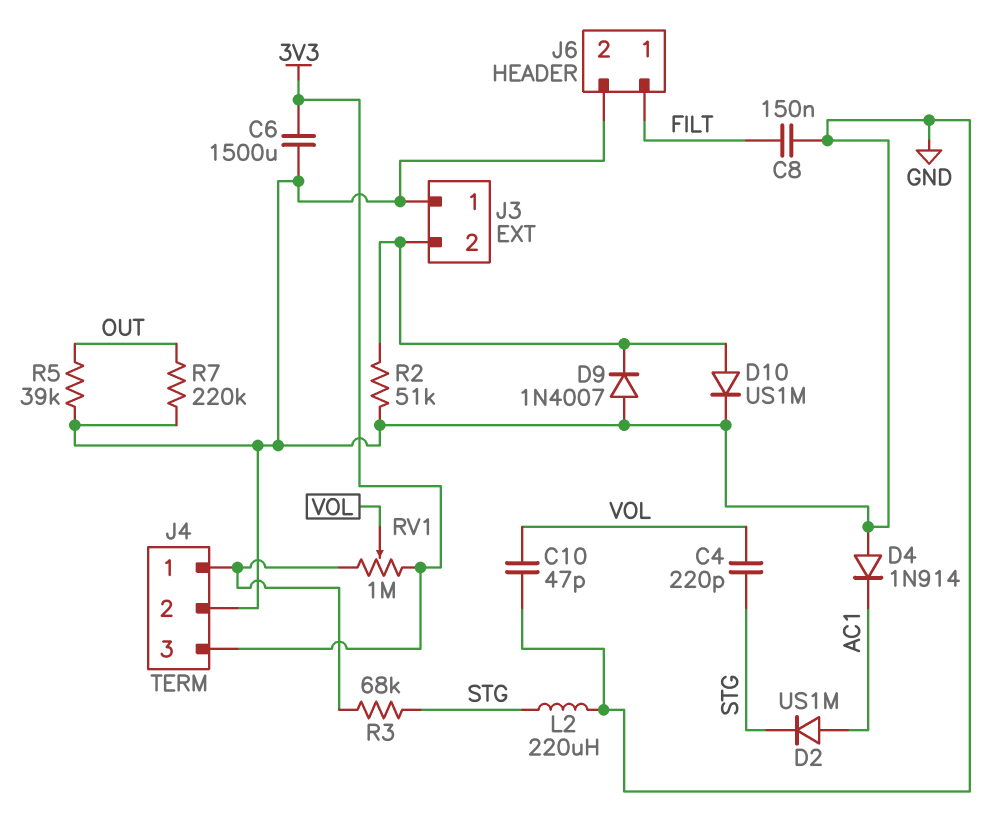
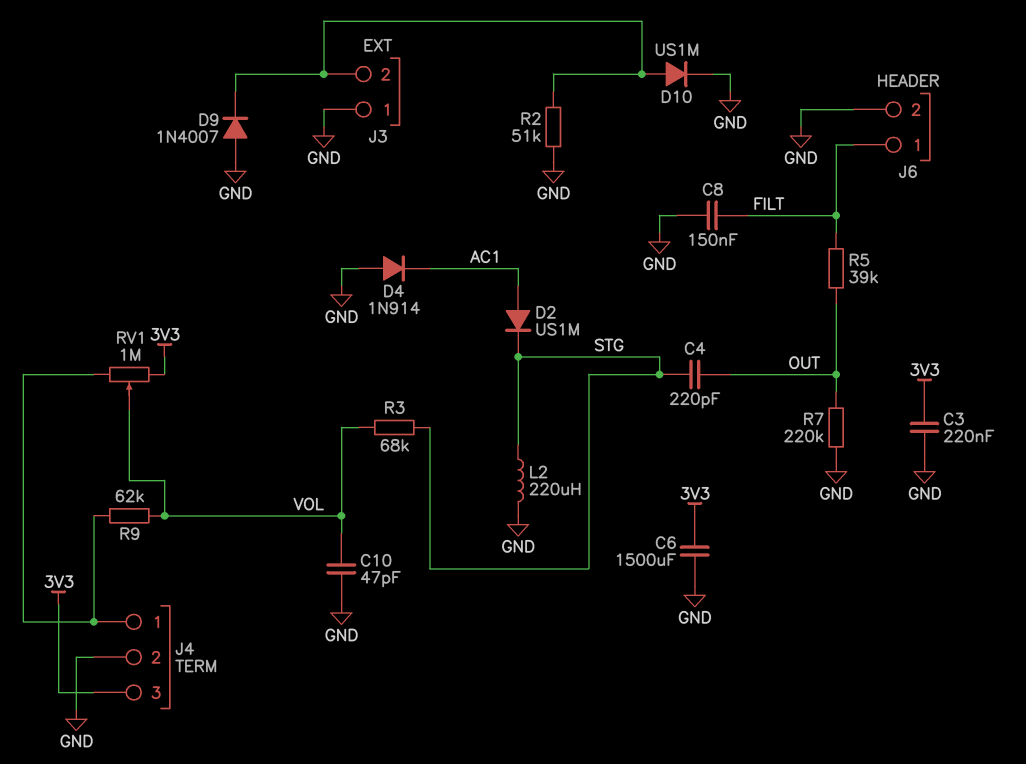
C3: none -> 220nF (3V3, GND)
C4: 220pF (STG, VOL) -> 220pF (OUT, STG)
R3: 68k (J4/1, STG) -> 68k (STG, VOL)
R5: 39k (GND, OUT) -> 39k (FILT, OUT)
R9: none -> 62k (J4/1, VOL)

